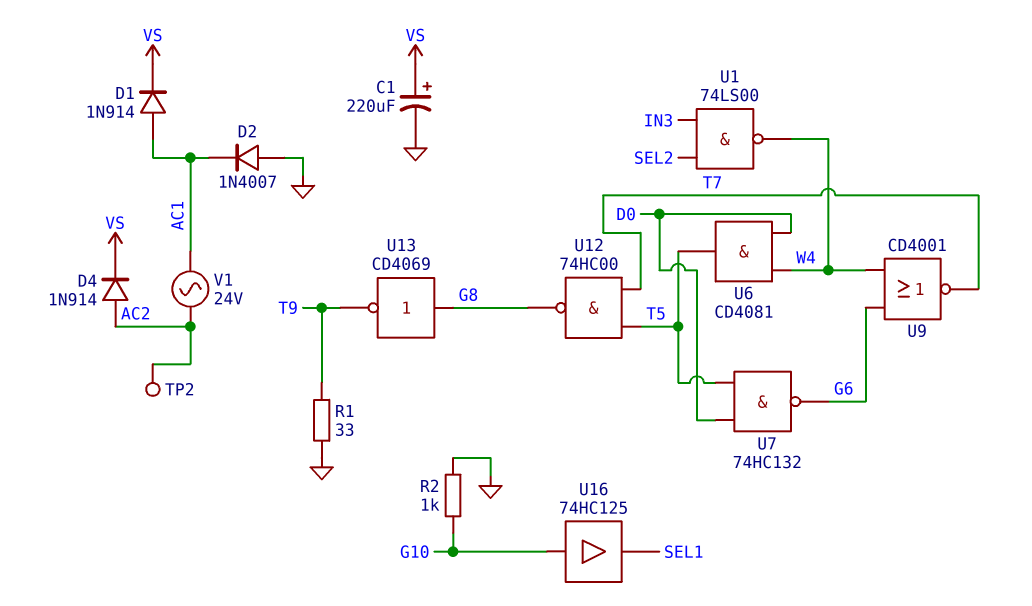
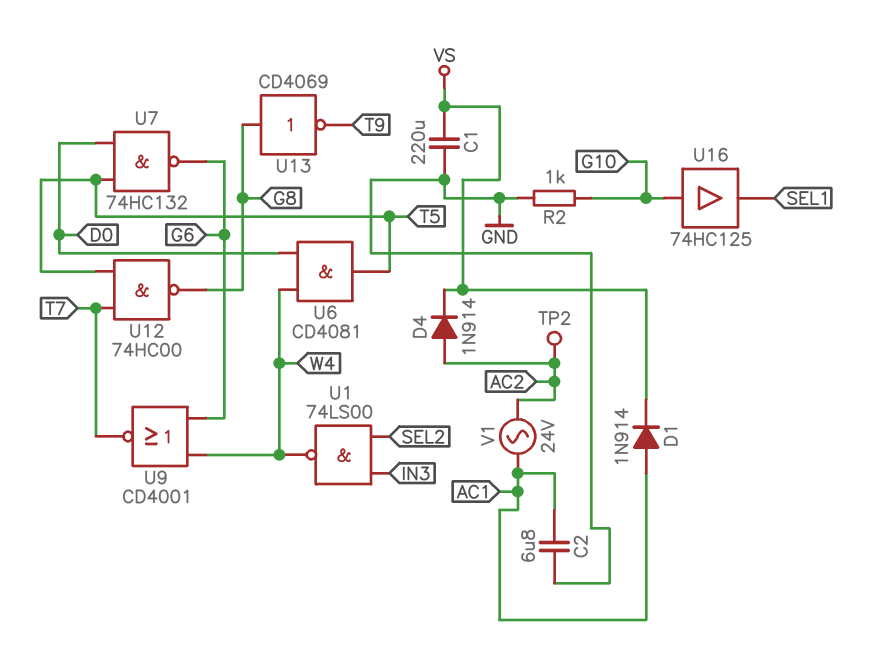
C1: 220uF (plus VS, minus GND) -> 220uF (GND, VS)
C2: none -> 6.8uF (AC1, GND)
D2: diode 1N4007 (A GND, K AC1) -> none
R1: 33 (GND, T9) -> none

